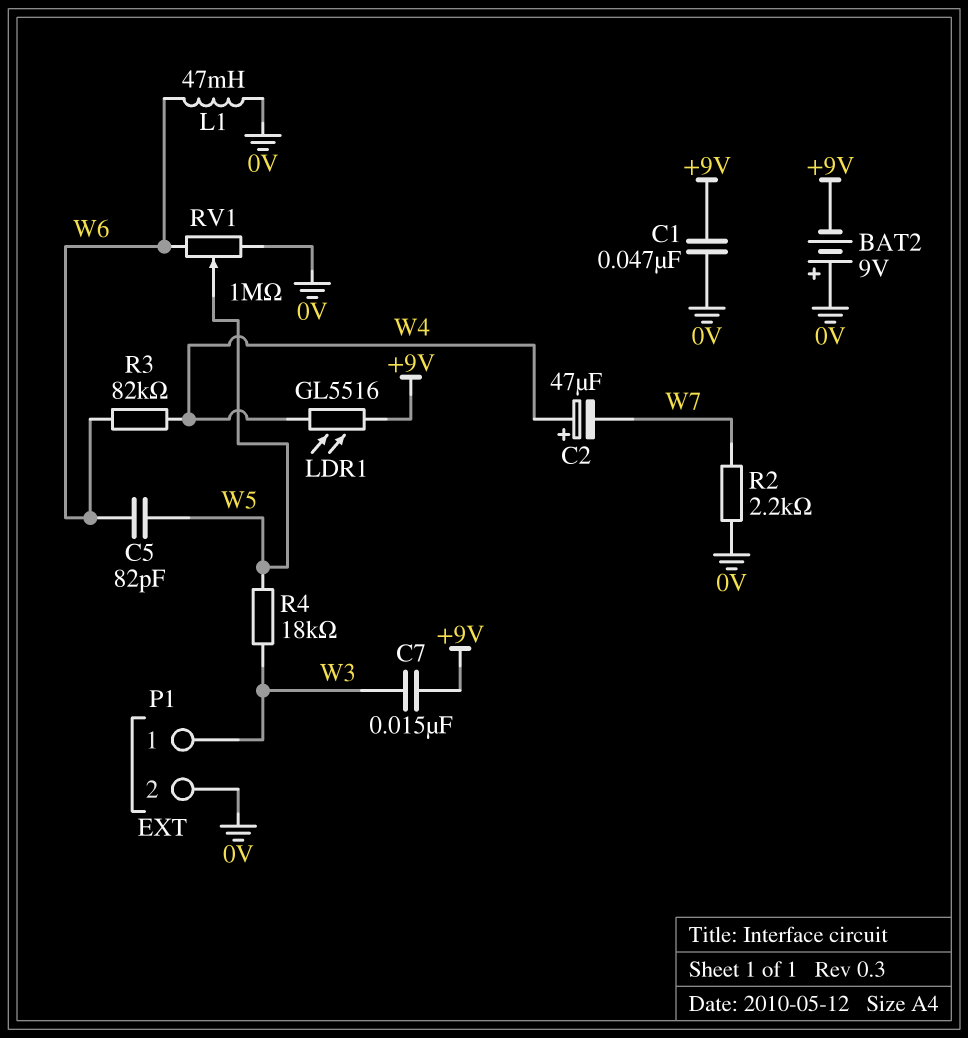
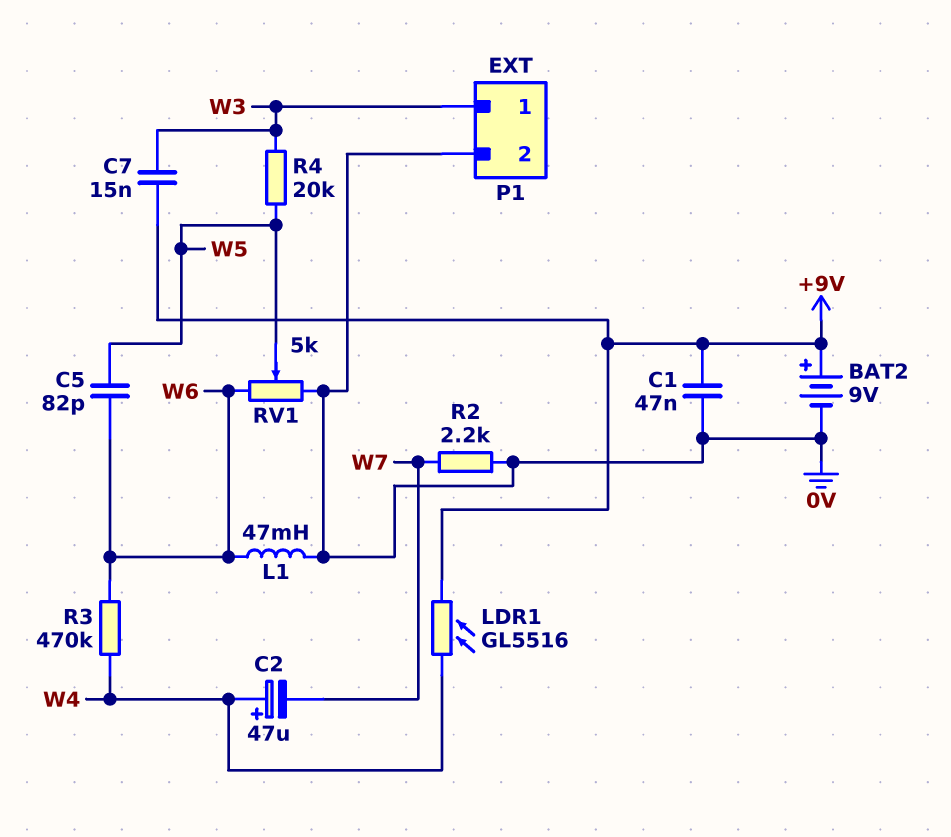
BAT2: 9V (plus 0V, minus +9V) -> 9V (plus +9V, minus 0V)
R3: 82k (W4, W6) -> 470k (W4, W6)
R4: 18k (W3, W5) -> 20k (W3, W5)
RV1: 1M (0V, W6, wiper W5) -> 5k (0V, W6, wiper W5)

